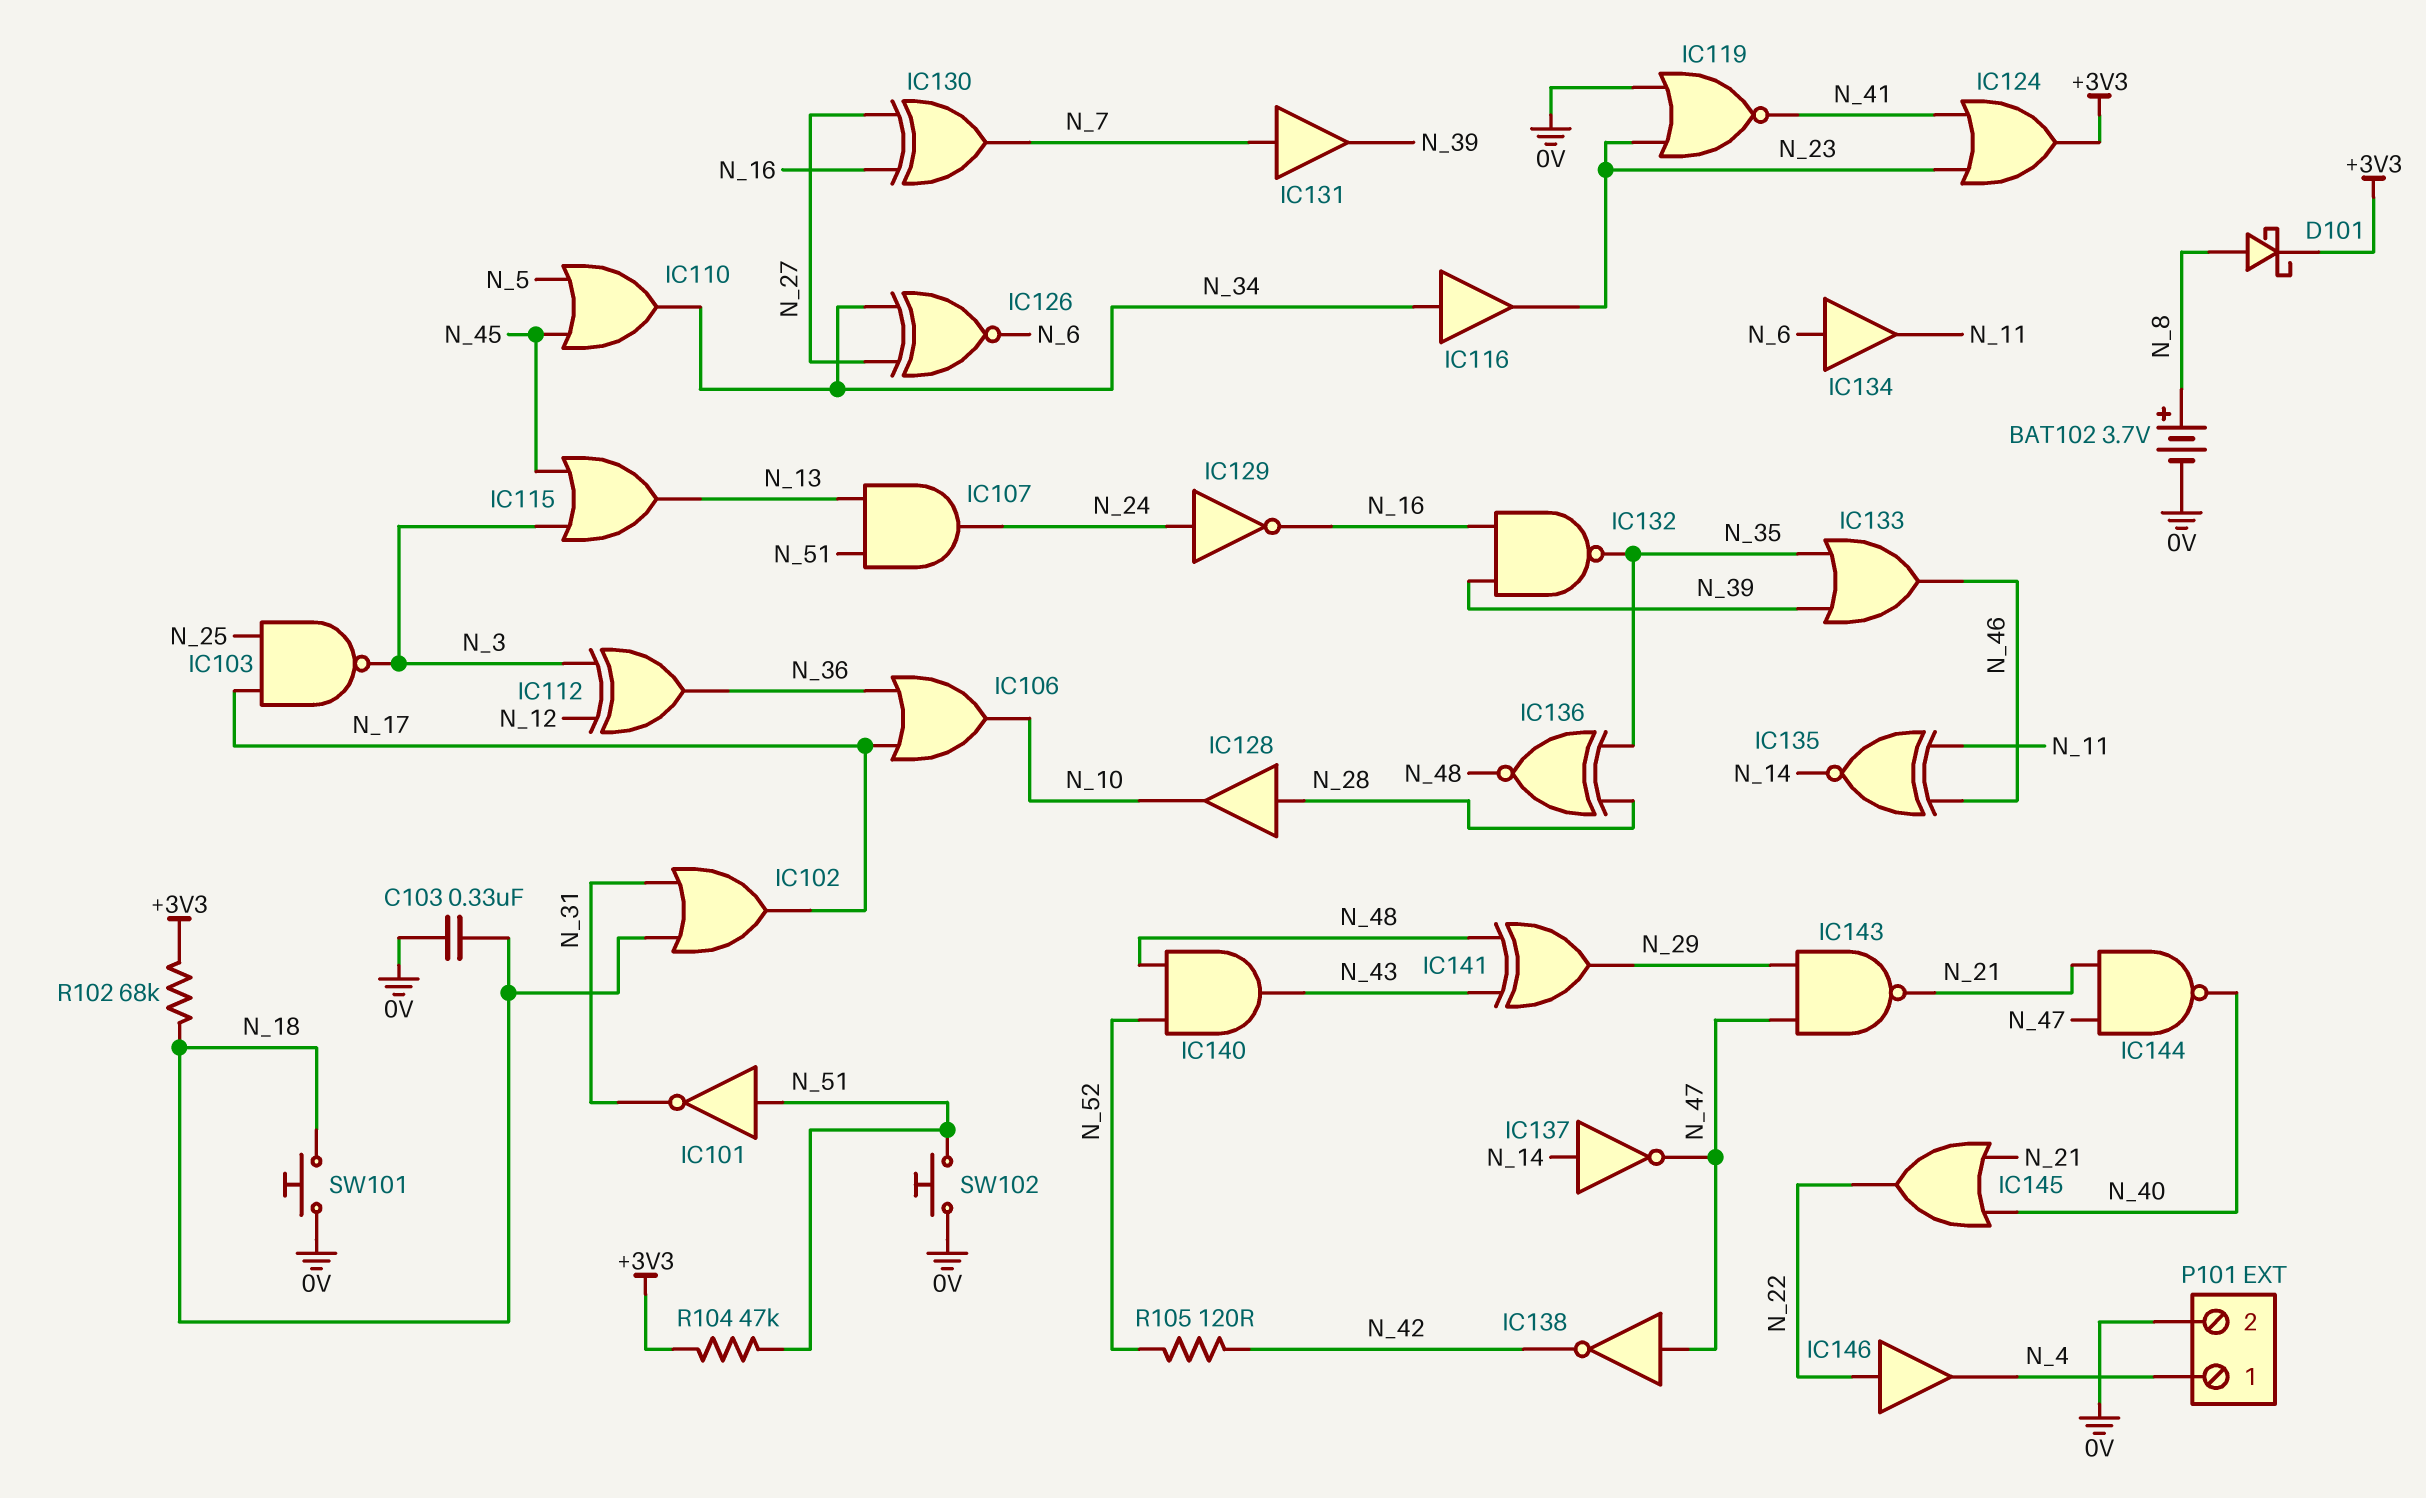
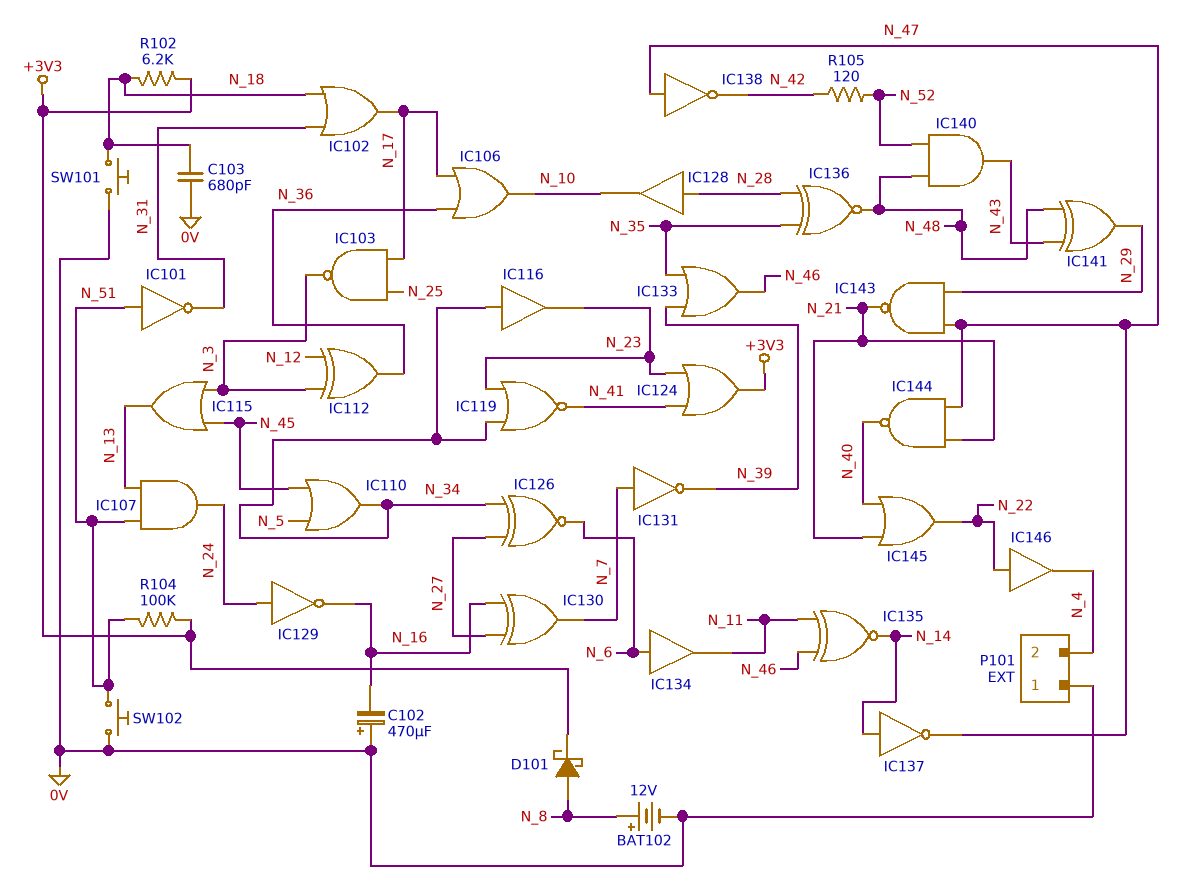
BAT102: 3.7V (plus N_8, minus 0V) -> 12V (plus N_8, minus 0V)
C102: none -> 470uF (plus 0V, minus N_16)
C103: 330nF (0V, N_18) -> 680pF (0V, N_18)
IC119: NOR (in 0V, in N_23, out N_41) -> NOR (in N_23, in N_34, out N_41)
IC131: buffer (in N_7, out N_39) -> NOT (in N_7, out N_39)
IC132: NAND (in N_16, in N_39, out N_35) -> none
P101 pin 1: N_4 -> 0V
P101 pin 2: 0V -> N_4
R102: 68k (+3V3, N_18) -> 6.2k (+3V3, N_18)
R104: 47k (+3V3, N_51) -> 100k (+3V3, N_51)

